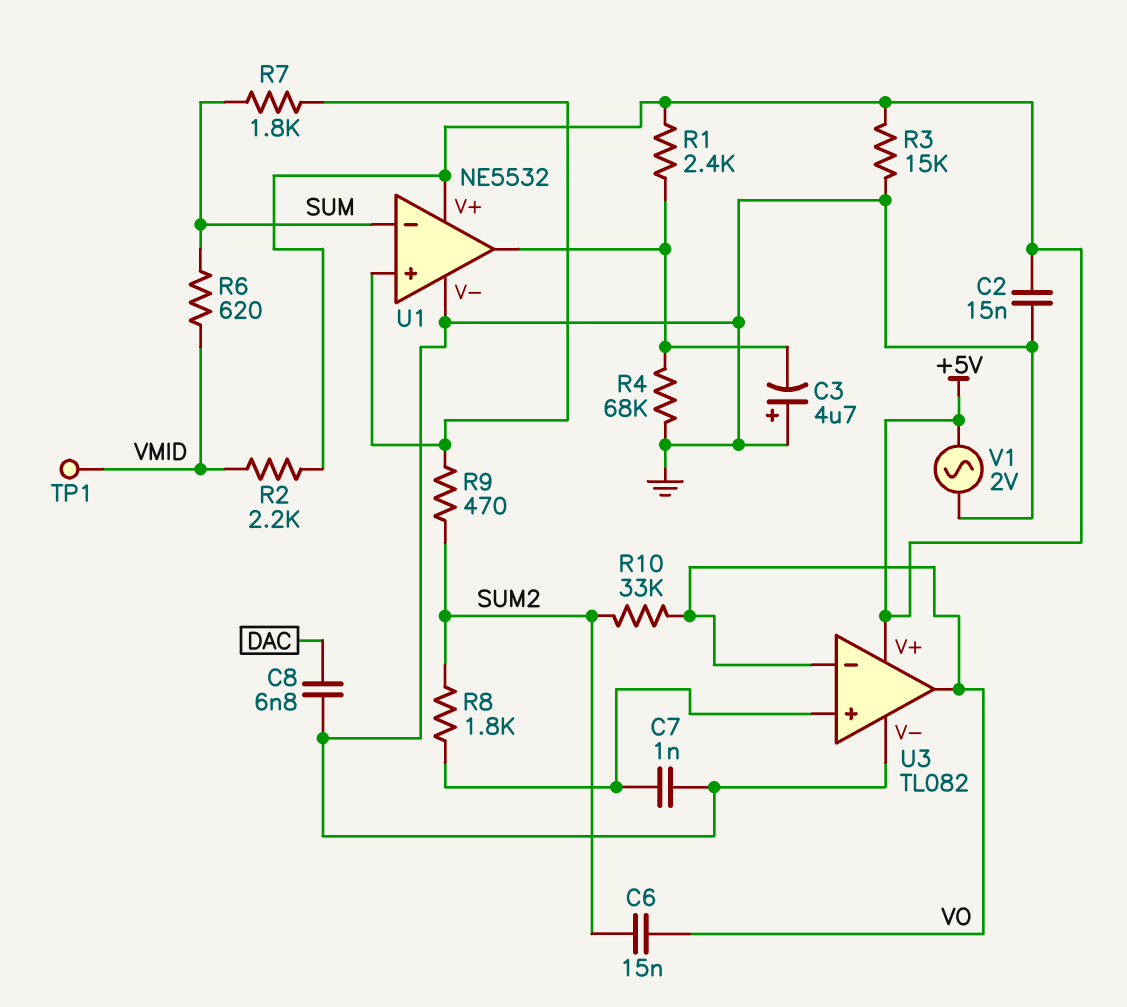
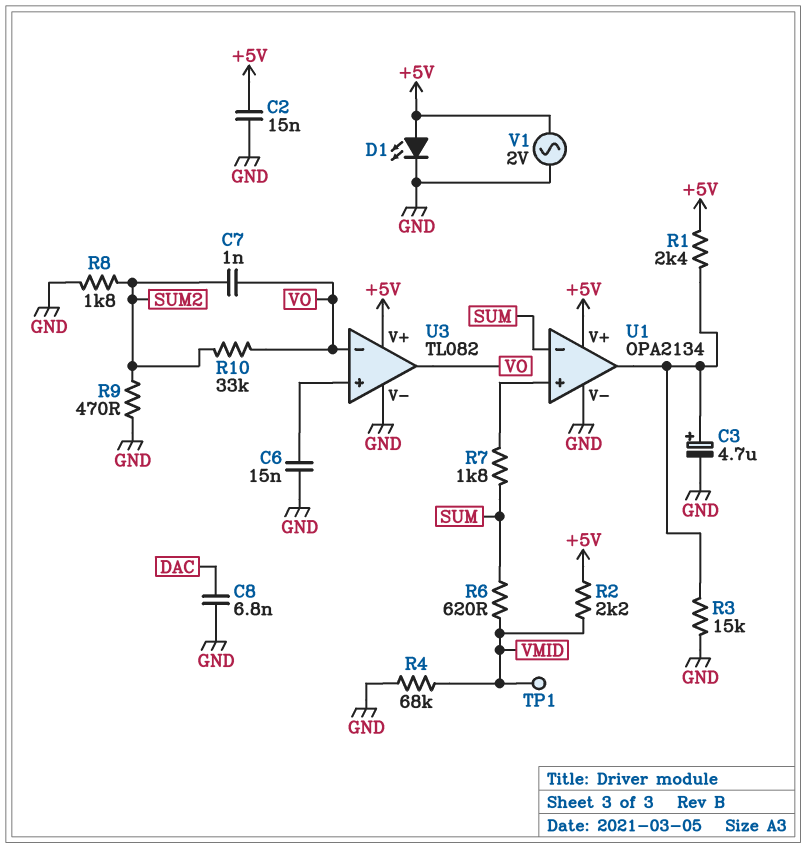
C3: 4.7uF (plus GND, minus U1/out) -> 4.7uF (plus U1/out, minus GND)
C6: 15nF (SUM2, VO) -> 15nF (GND, U3/in+)
C7: 1nF (GND, U3/in+) -> 1nF (SUM2, VO)
D1: none -> LED (A +5V, K GND)
R3: 15k (+5V, GND) -> 15k (GND, U1/out)
R4: 68k (GND, U1/out) -> 68k (GND, VMID)
R8: 1.8k (SUM2, U3/in+) -> 1.8k (GND, SUM2)
R9: 470 (SUM2, U1/in+) -> 470 (GND, SUM2)
U1: NE5532 -> OPA2134

